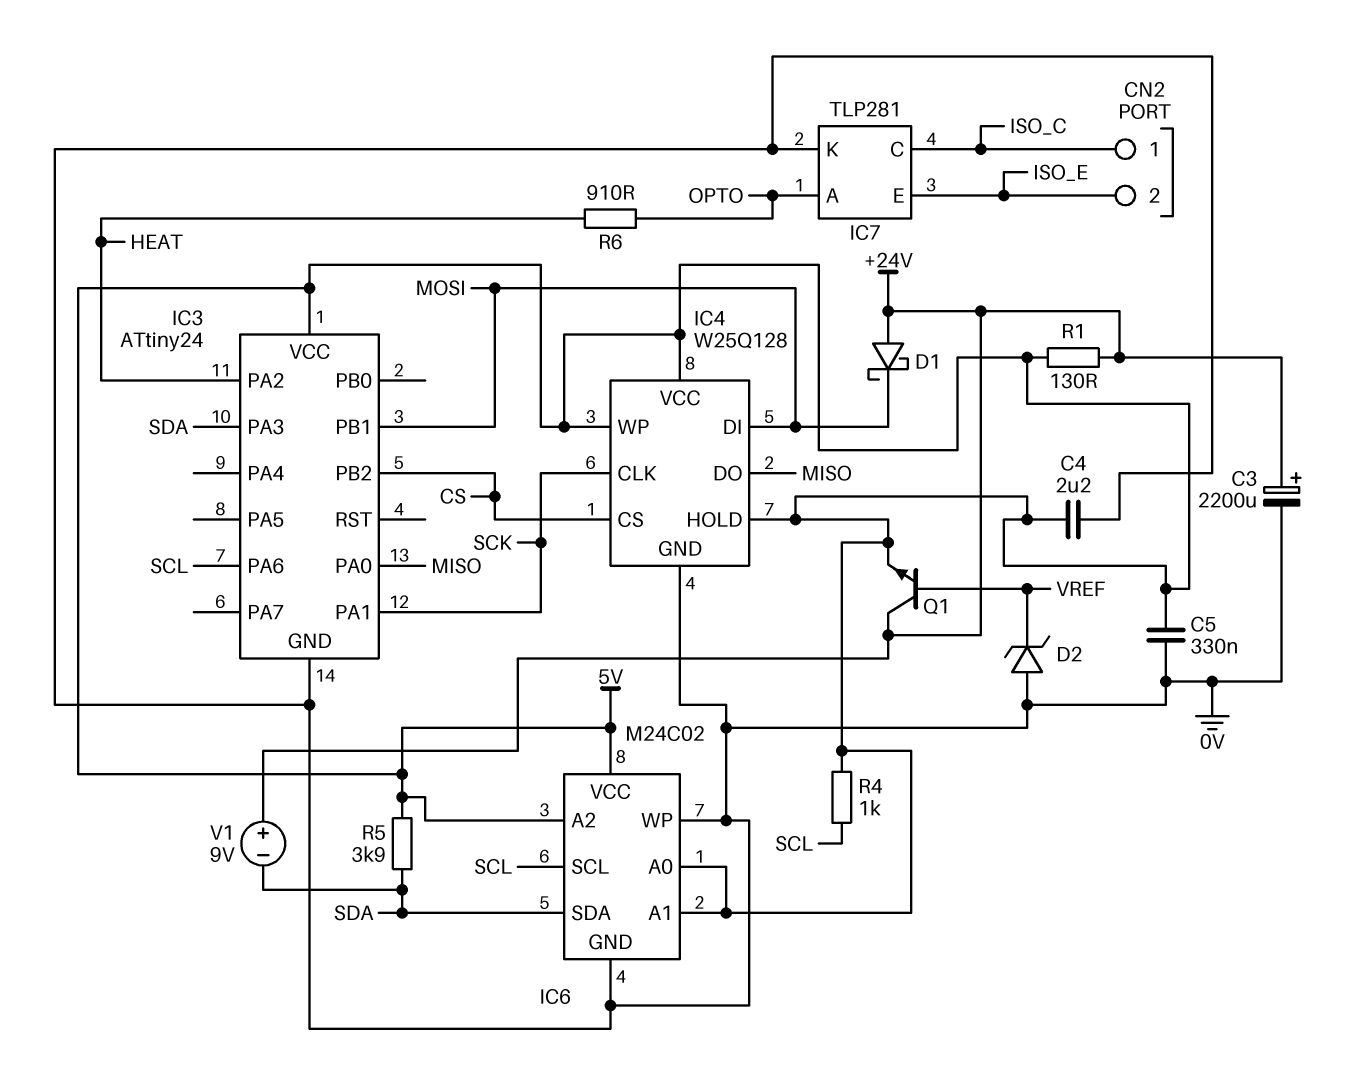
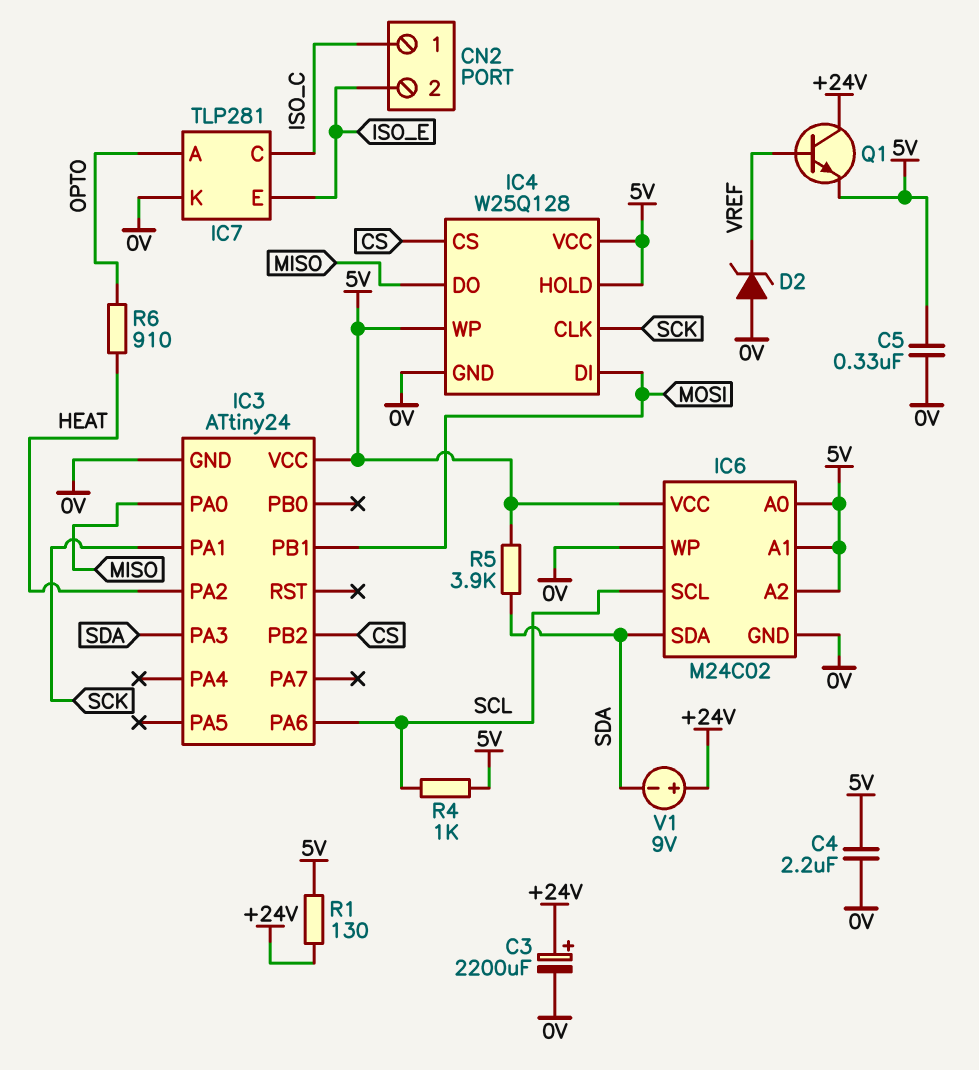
D1: schottky (A +24V, K MOSI) -> none

